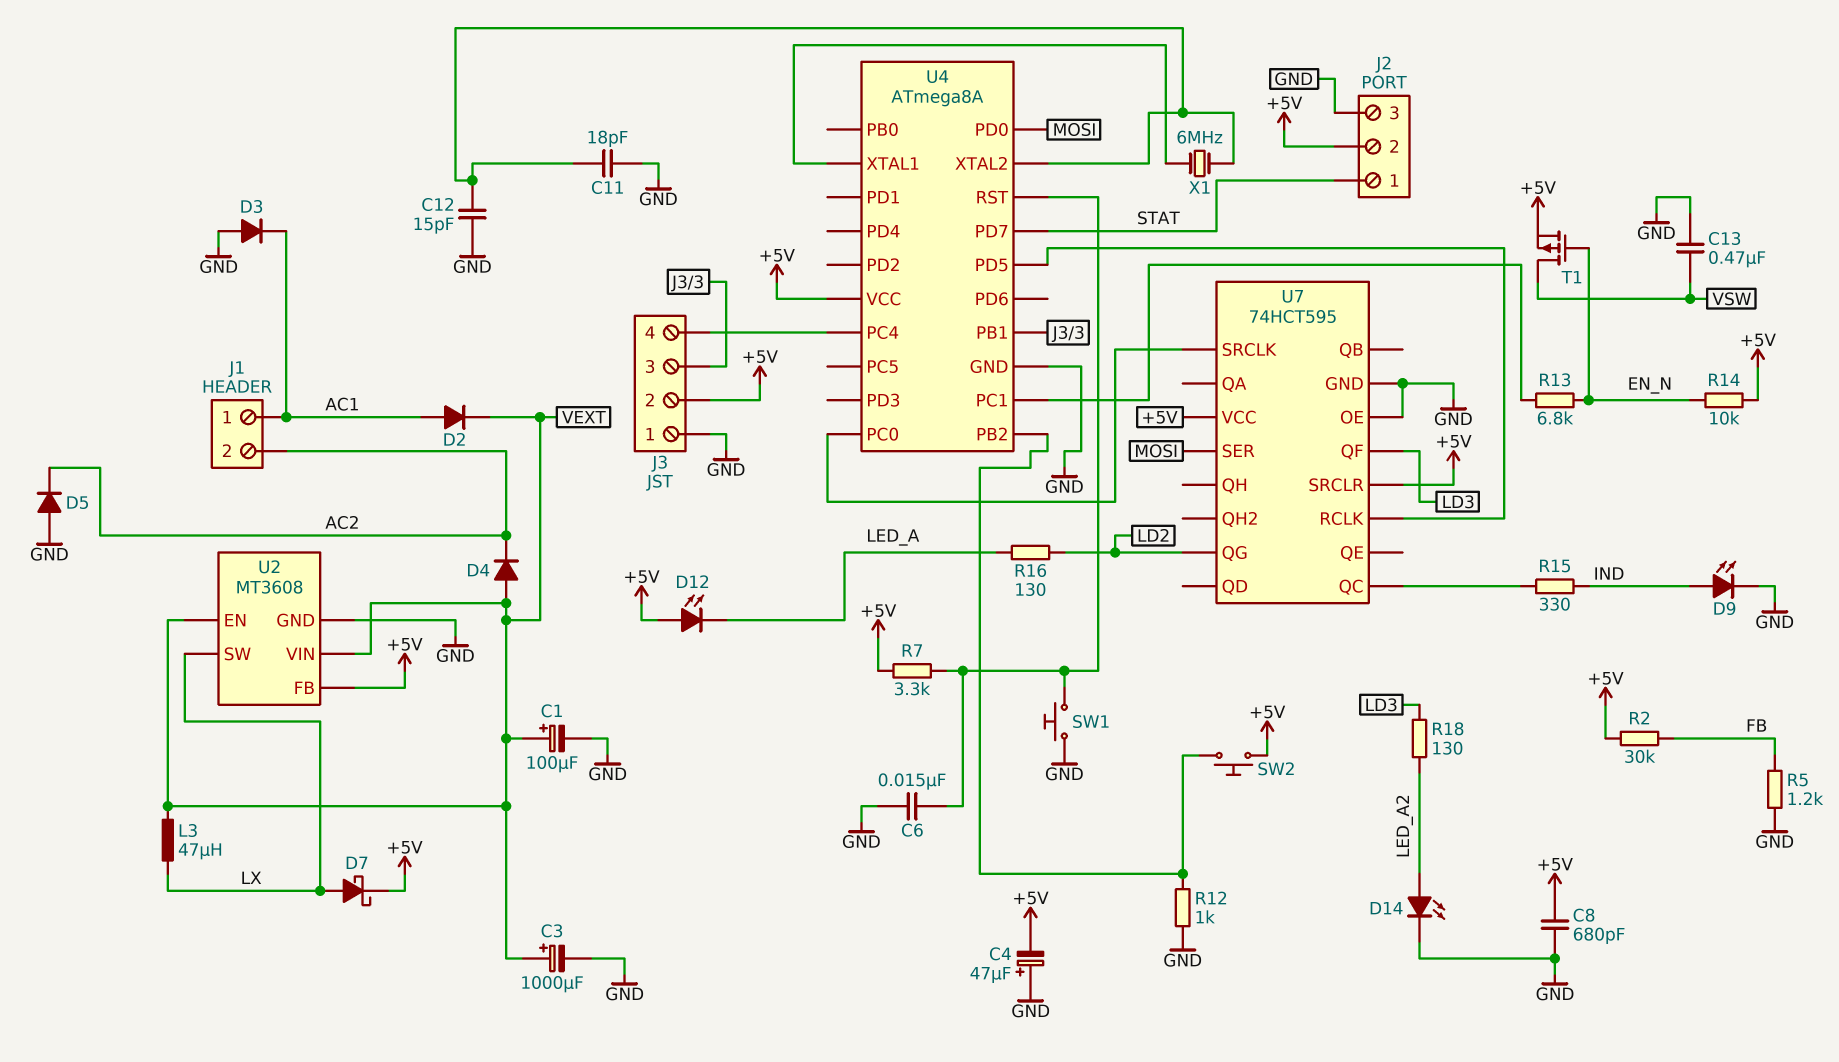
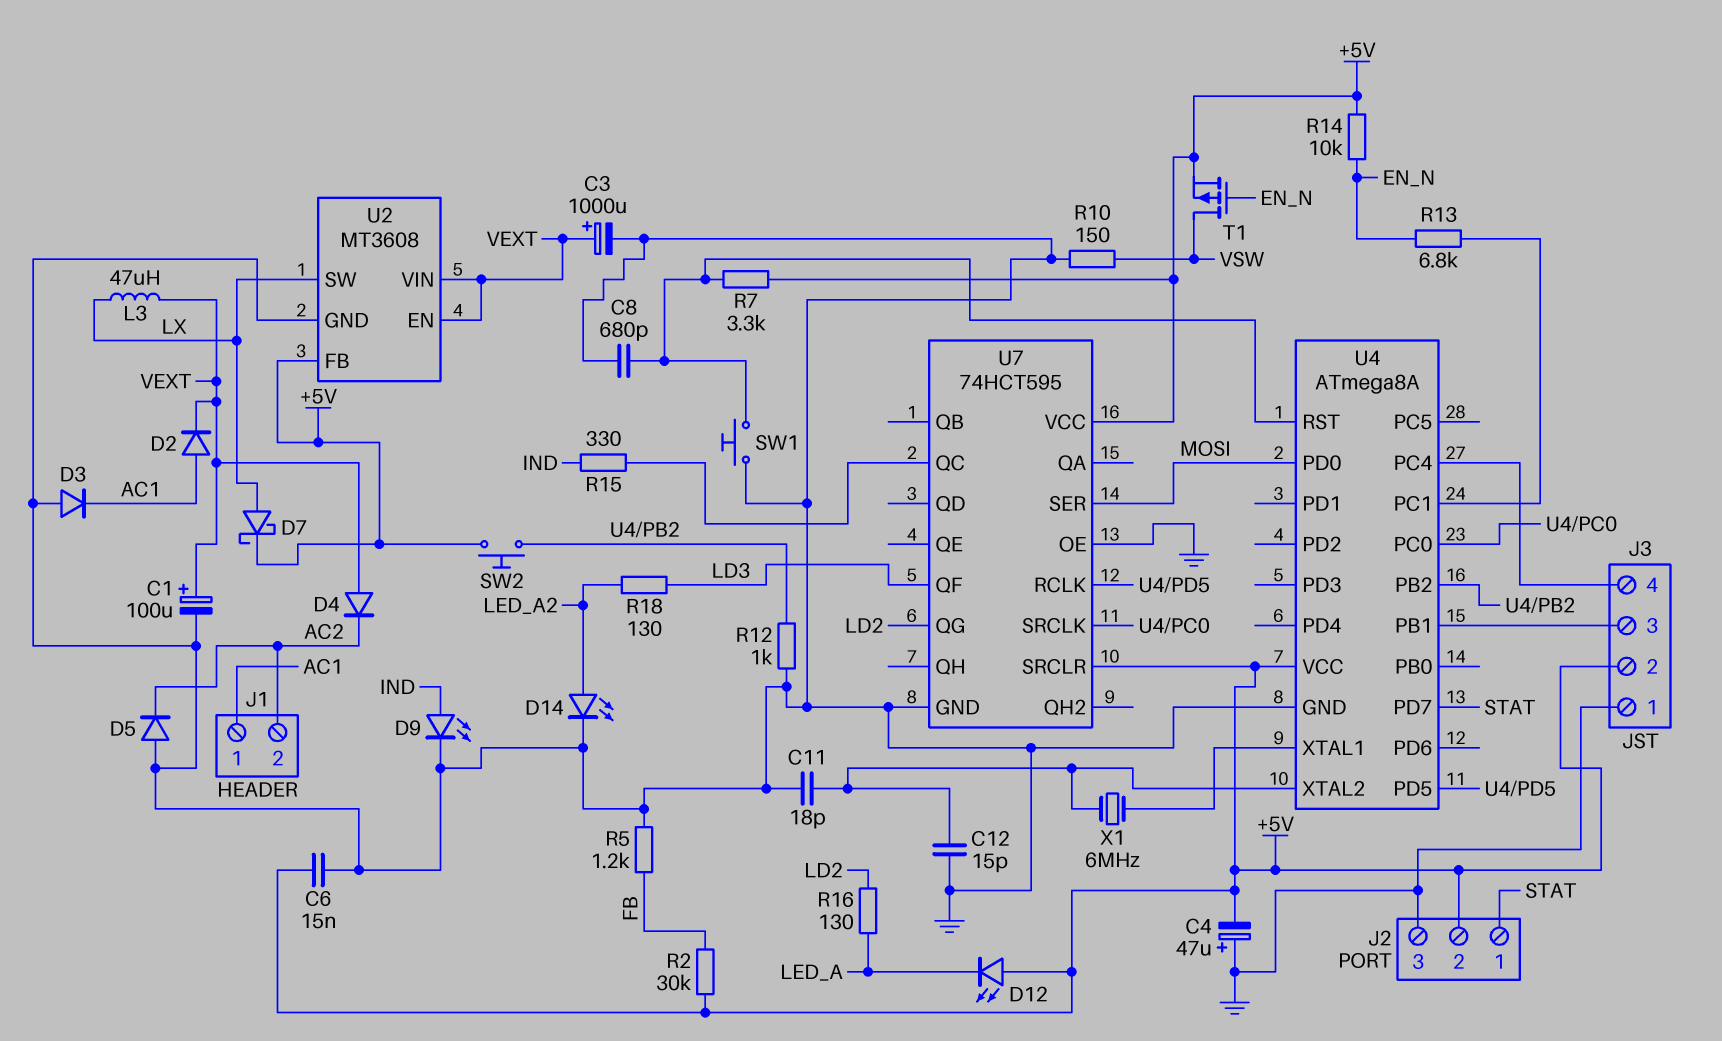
C6: 15nF (GND, U4/RST) -> 15nF (+5V, GND)
C8: 680pF (+5V, GND) -> 680pF (GND, U4/RST)
C13: 470nF (GND, VSW) -> none
R10: none -> 150 (GND, VSW)

